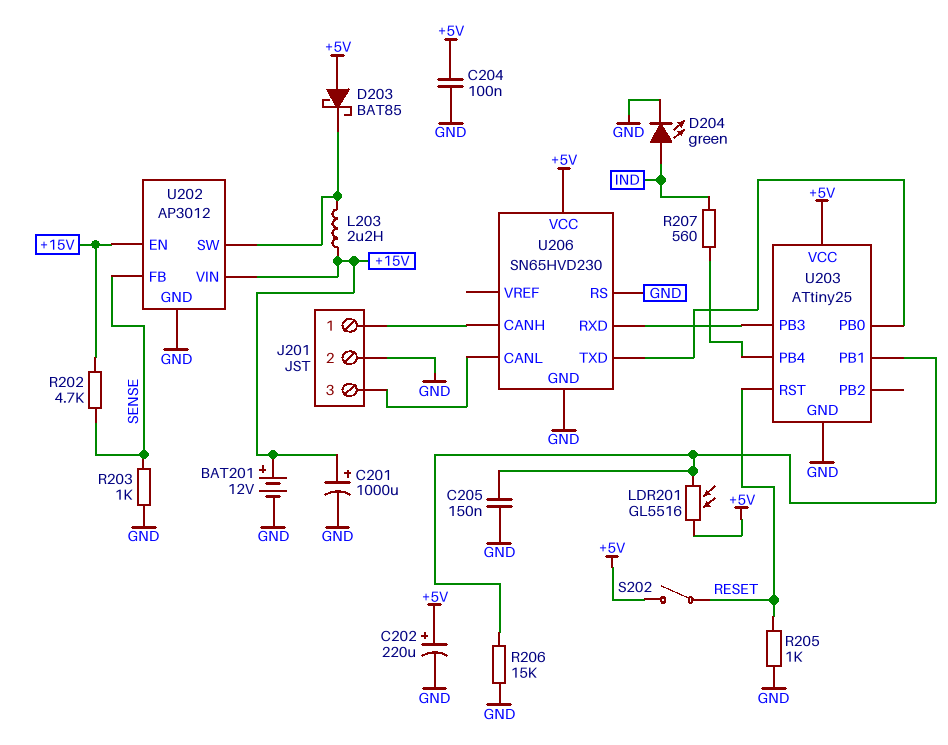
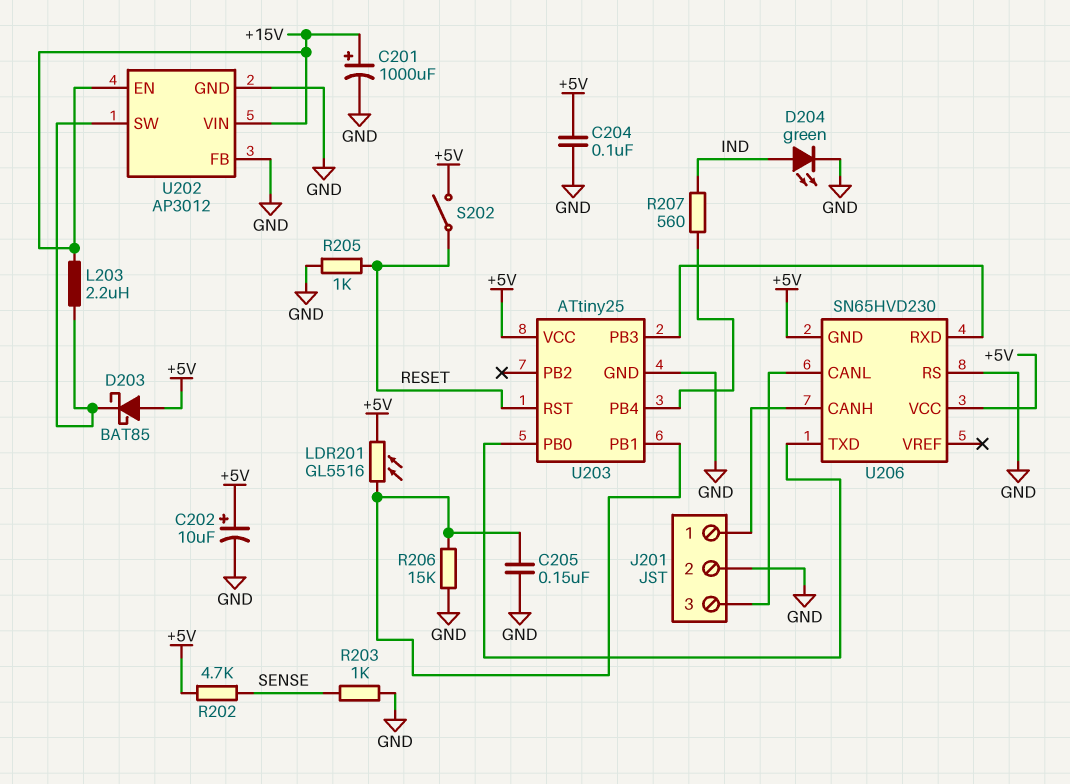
BAT201: 12V (plus +15V, minus GND) -> none
C202: 220uF (plus +5V, minus GND) -> 10uF (plus +5V, minus GND)
R202: 4.7k (+15V, SENSE) -> 4.7k (+5V, SENSE)
U202 pin FB: SENSE -> GND
U206 pin GND: GND -> +5V

